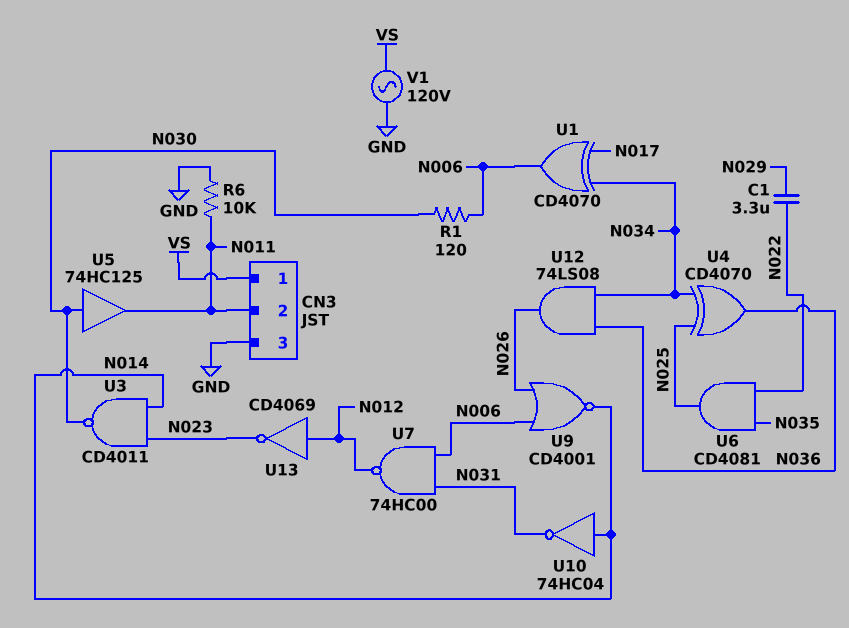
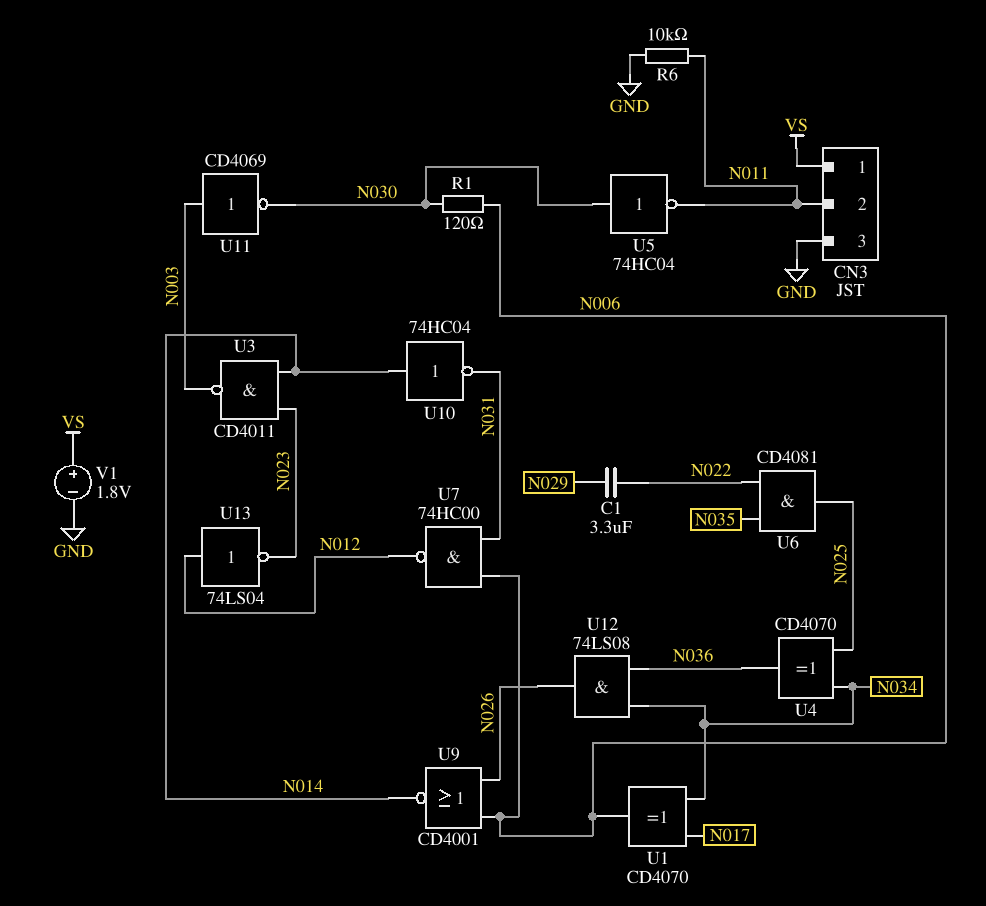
U3: NAND CD4011 (in N014, in N023, out N030) -> NAND CD4011 (in N014, in N023, out N003)
U5: buffer 74HC125 (in N030, out N011) -> NOT 74HC04 (in N030, out N011)
U11: none -> NOT CD4069 (in N003, out N030)
U13: NOT CD4069 (in N012, out N023) -> NOT 74LS04 (in N012, out N023)
V1: AC 120V (GND, VS) -> 1.8V (plus VS, minus GND)

